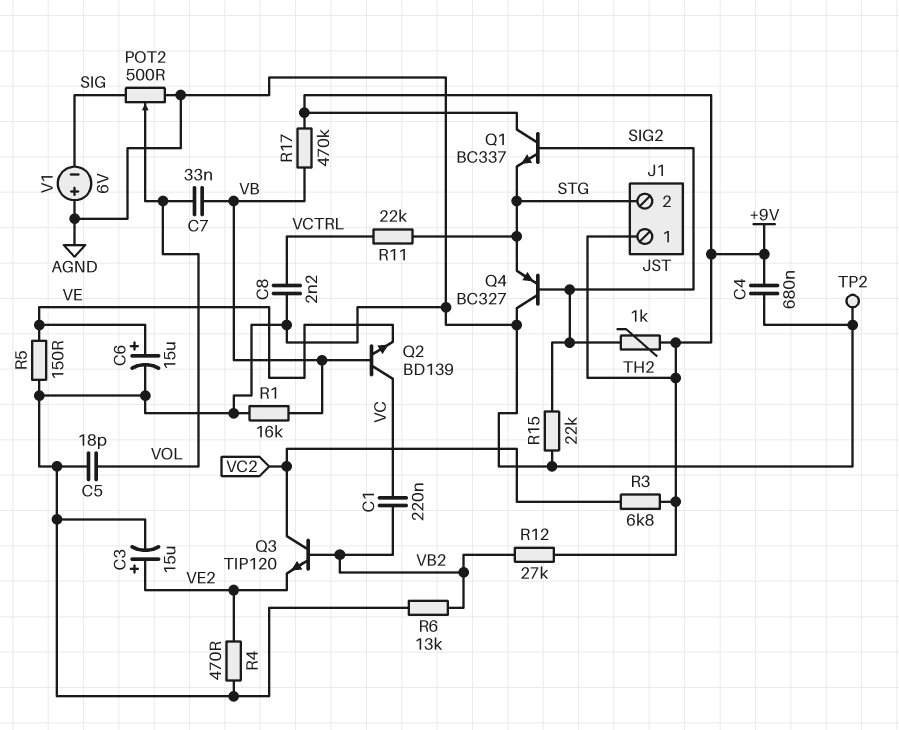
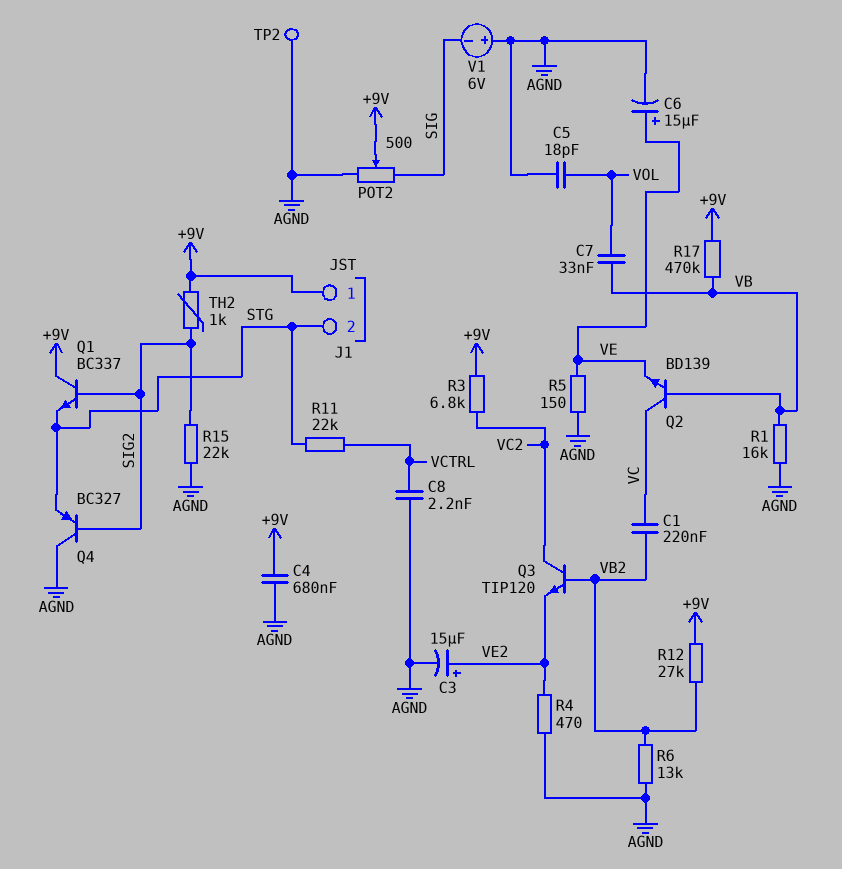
POT2: 500 (AGND, SIG, wiper VOL) -> 500 (AGND, SIG, wiper +9V)

